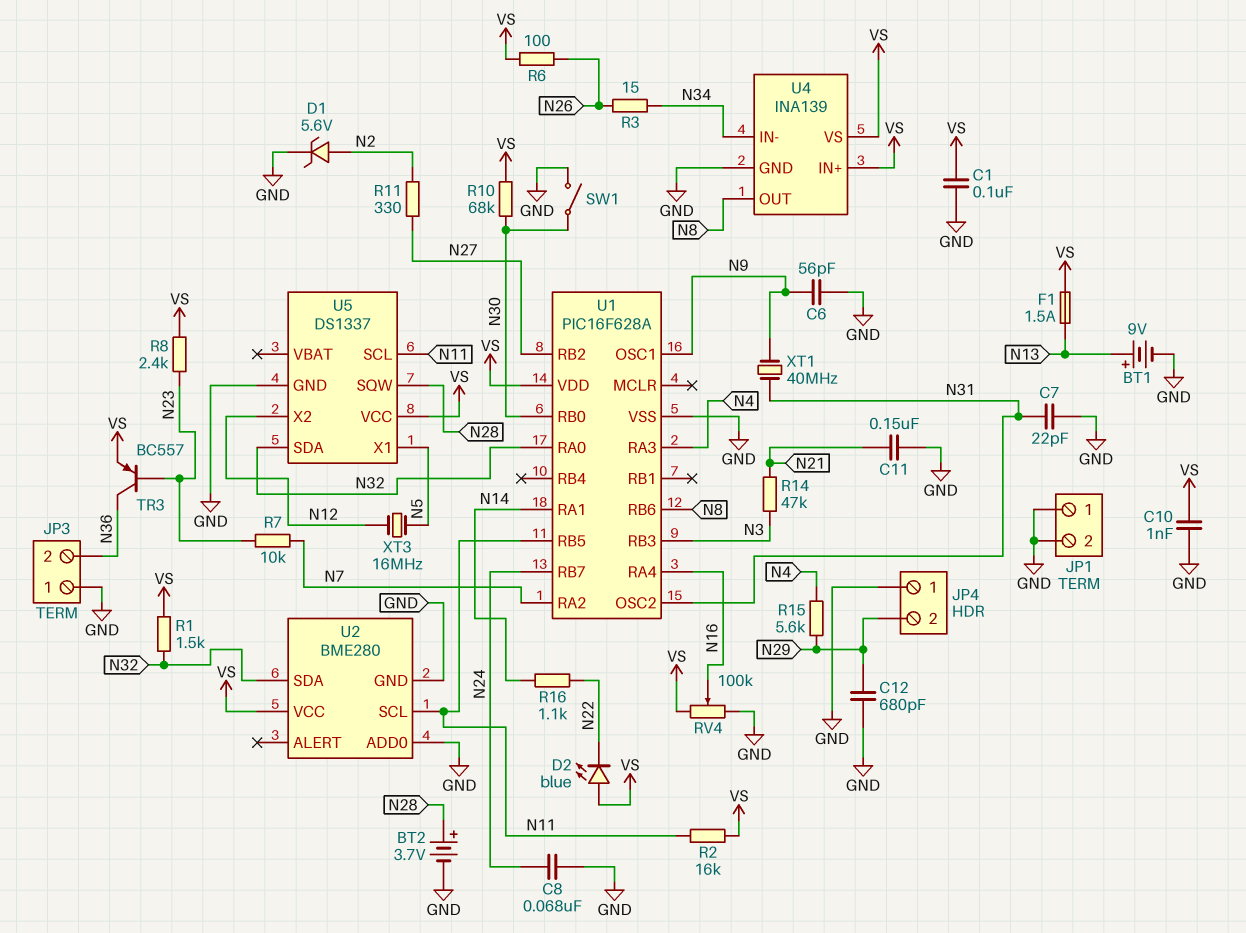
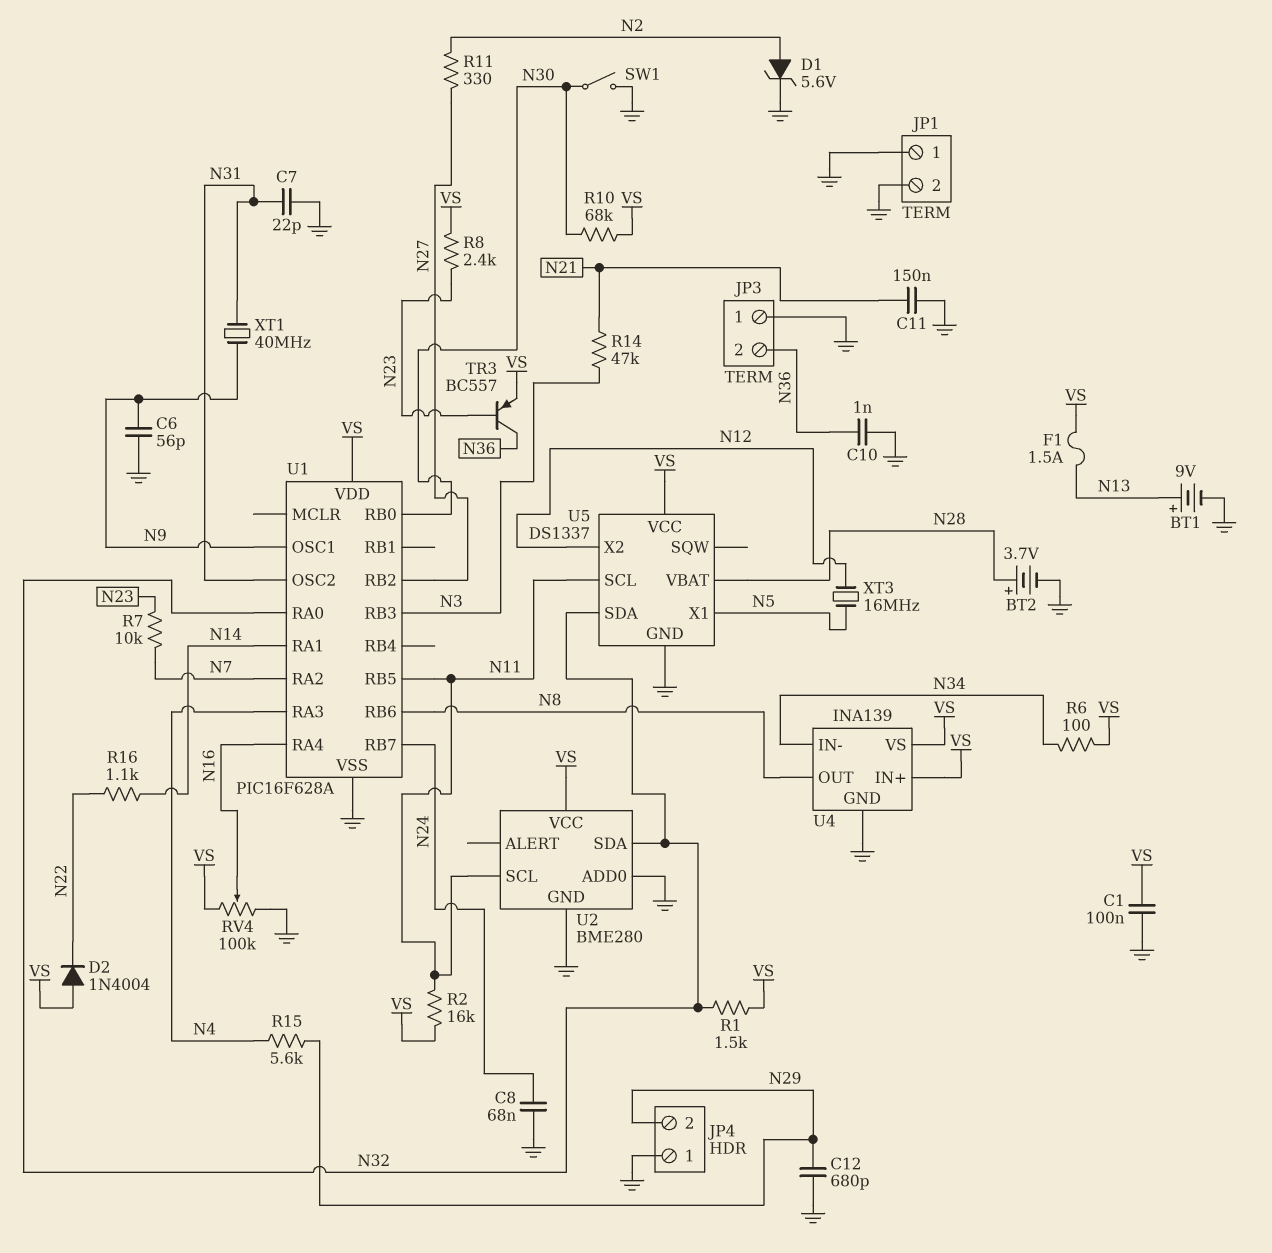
C10: 1nF (GND, VS) -> 1nF (GND, N36)
D2: LED blue (A VS, K N22) -> diode 1N4004 (A VS, K N22)
R3: 15 (N26, N34) -> none
R6: 100 (N26, VS) -> 100 (N34, VS)
U5 pin SQW: N28 -> none
U5 pin VBAT: none -> N28

